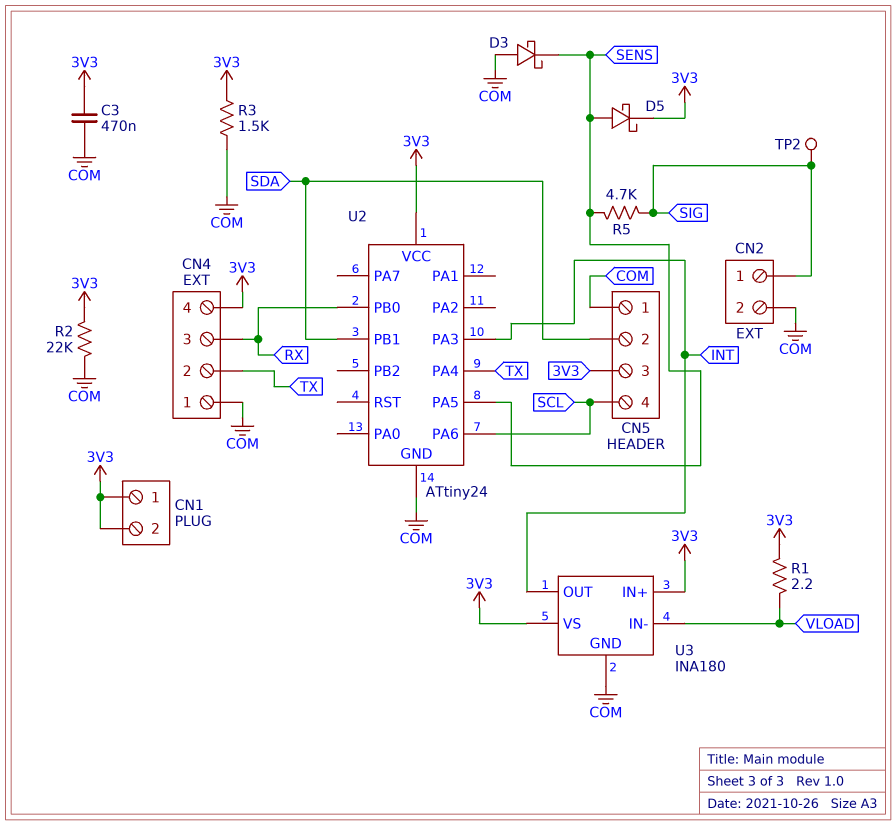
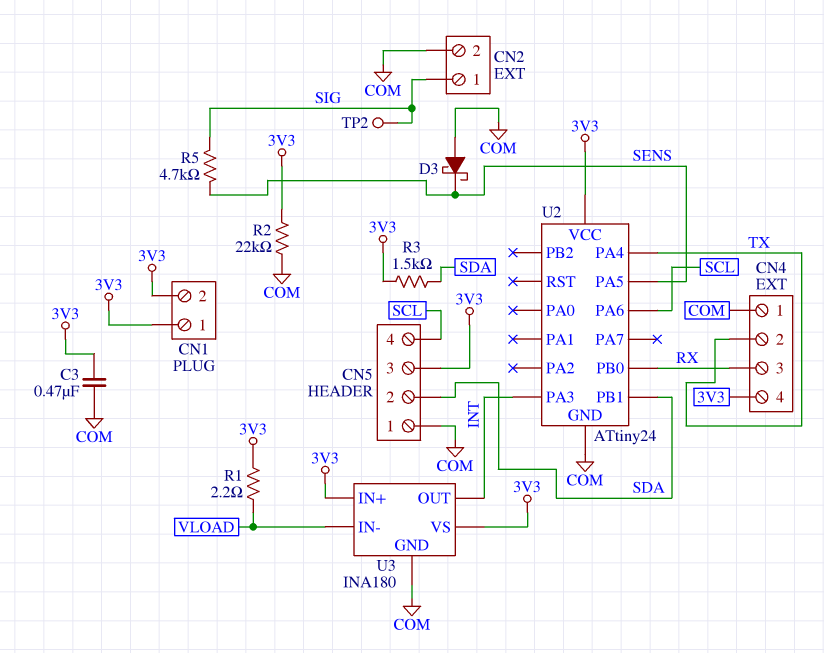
D5: schottky (A SENS, K 3V3) -> none
R3: 1.5k (3V3, COM) -> 1.5k (3V3, SDA)

